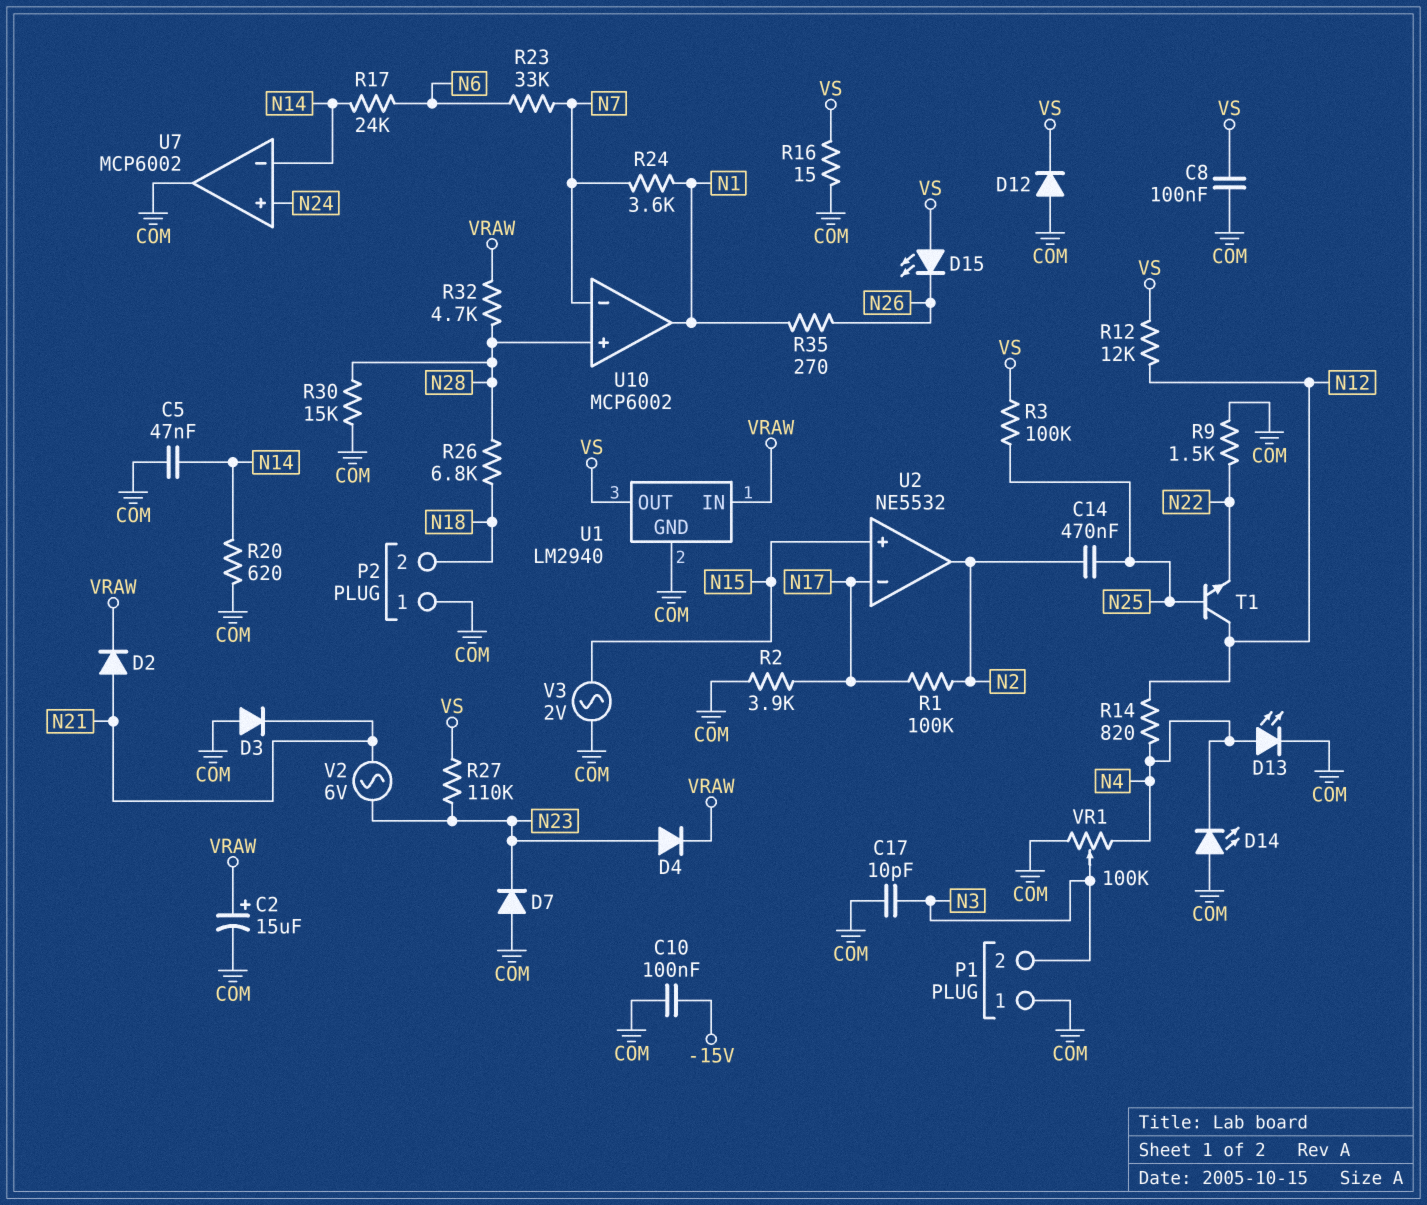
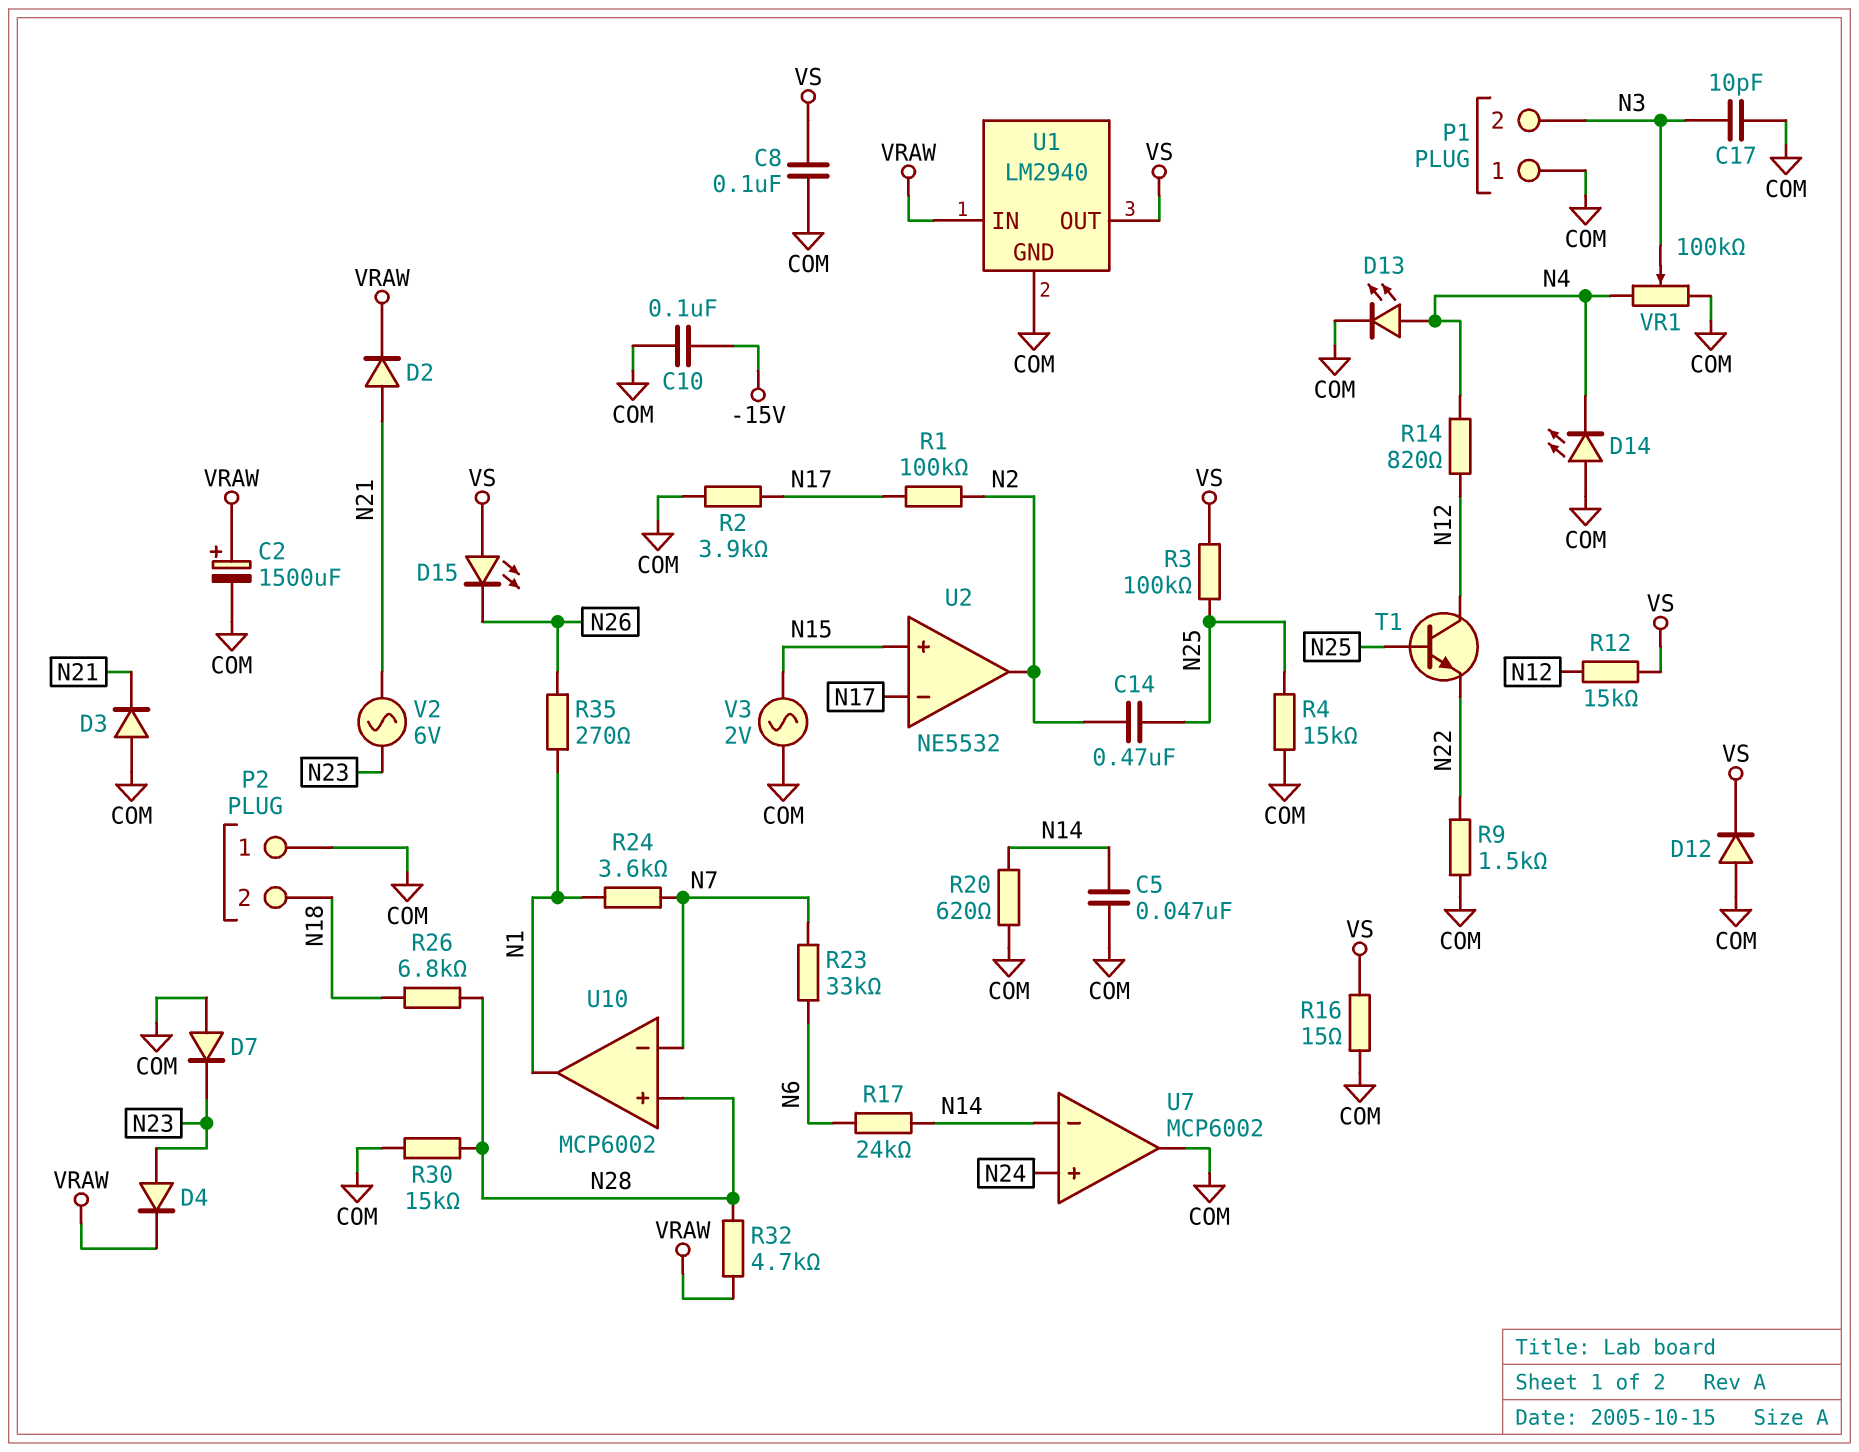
C2: 15uF (plus VRAW, minus COM) -> 1500uF (plus VRAW, minus COM)
R4: none -> 15k (COM, N25)
R12: 12k (N12, VS) -> 15k (N12, VS)
R27: 110k (N23, VS) -> none

